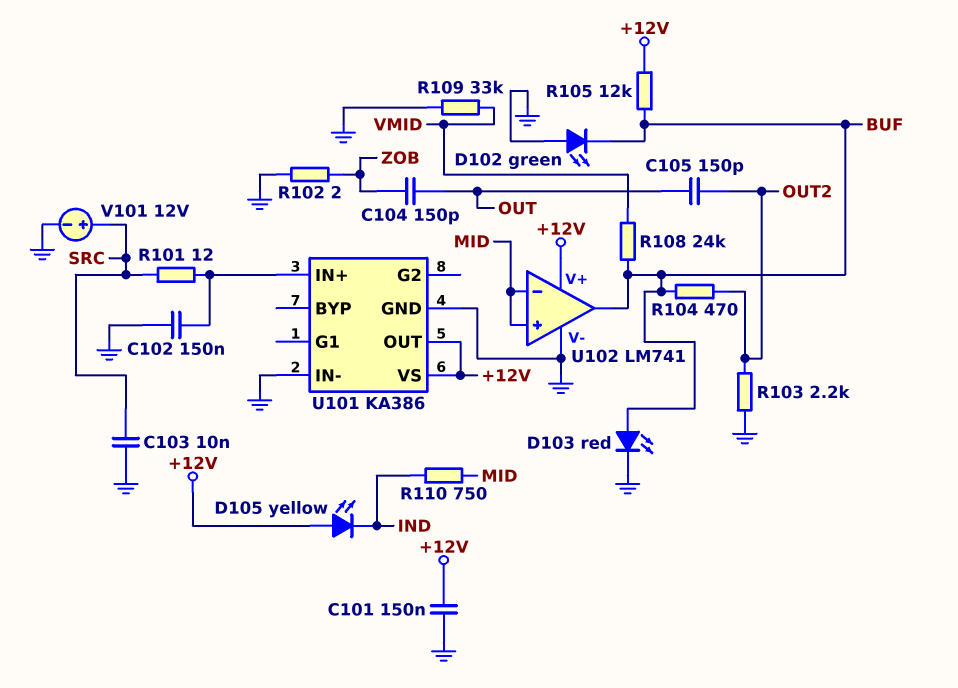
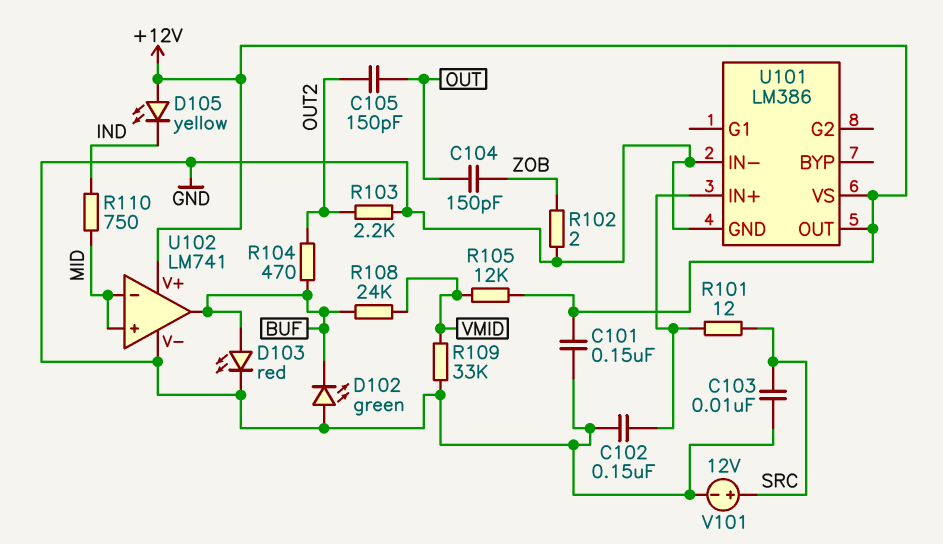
R105: 12k (+12V, BUF) -> 12k (+12V, VMID)
U101: KA386 -> LM386

